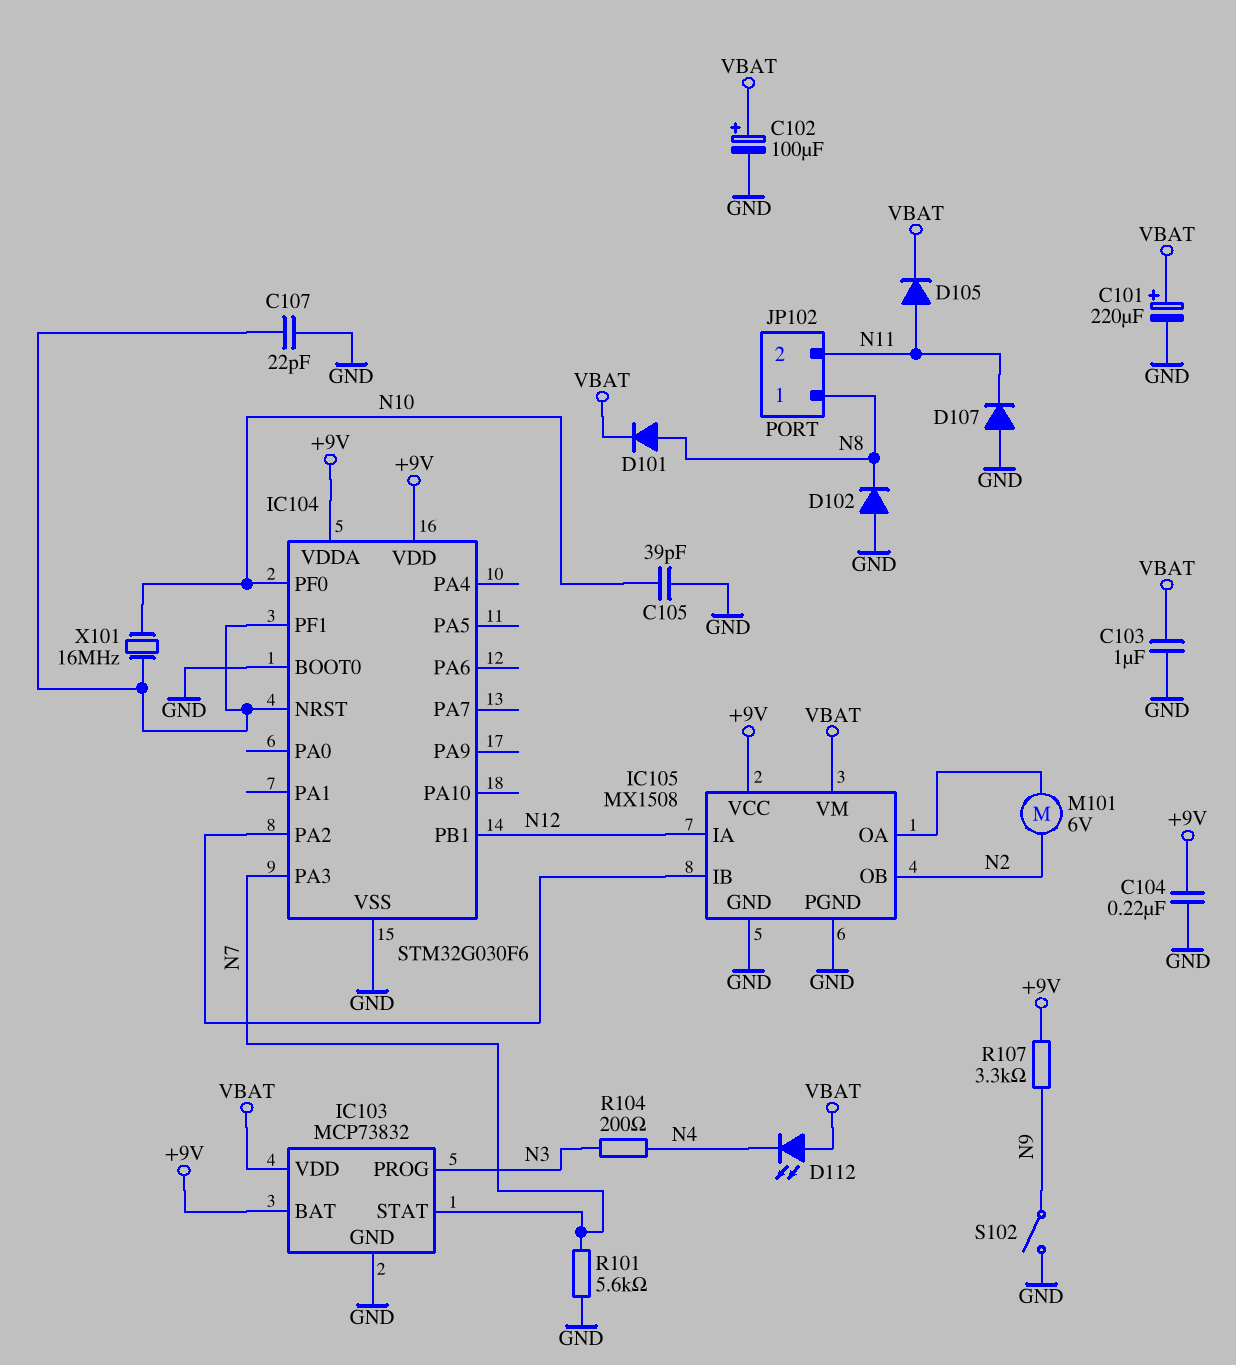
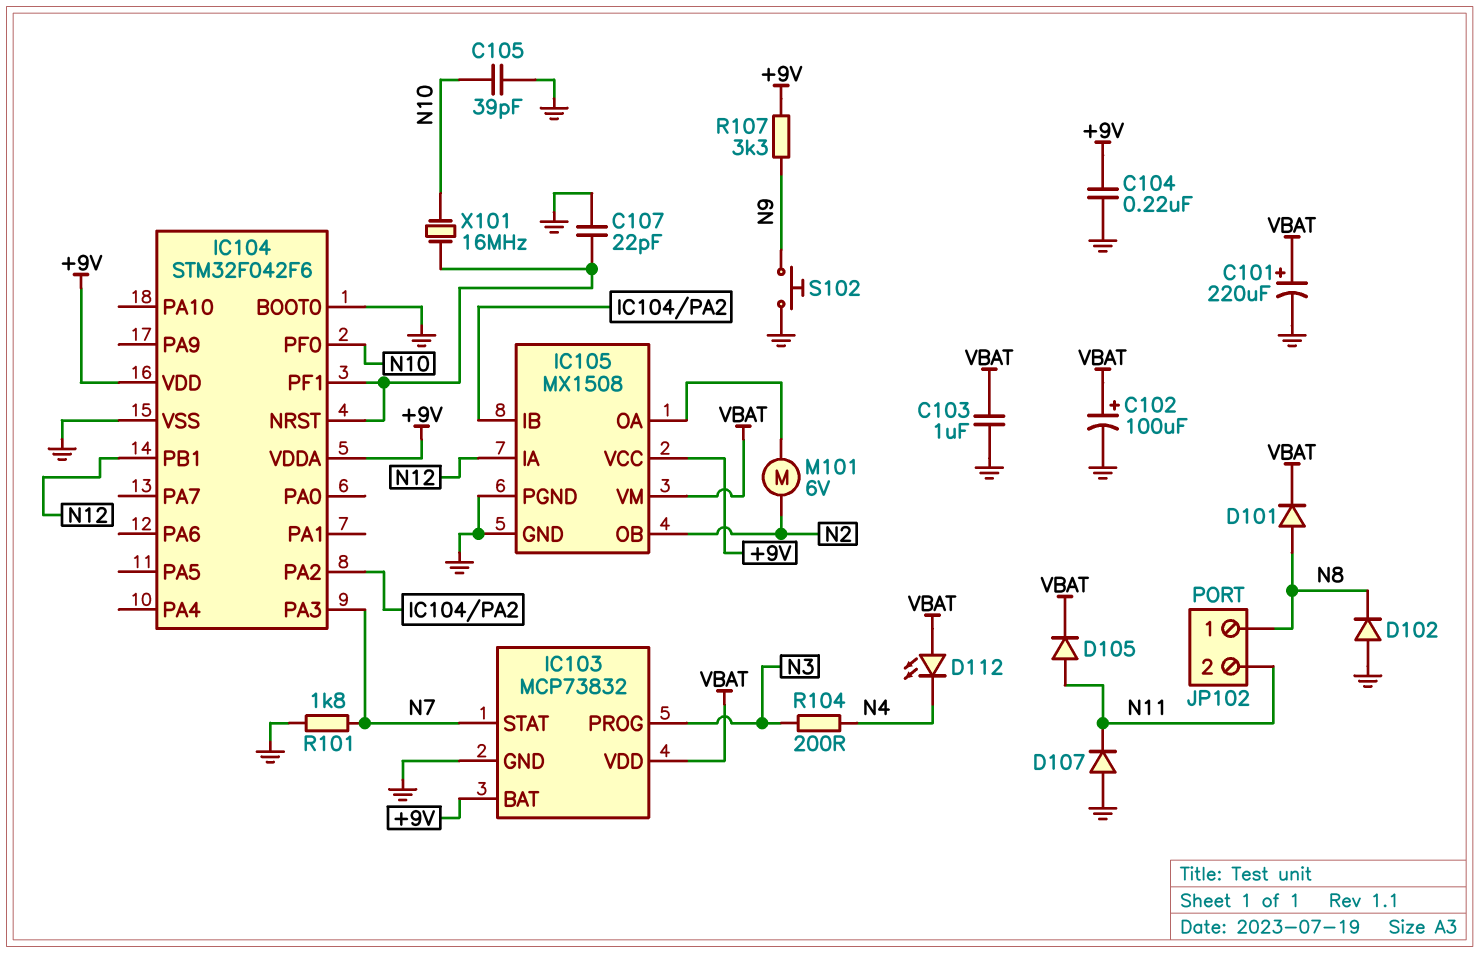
IC104: STM32G030F6 -> STM32F042F6
R101: 5.6k (GND, N7) -> 1.8k (GND, N7)
S102: switch (GND, N9) -> button (GND, N9)

